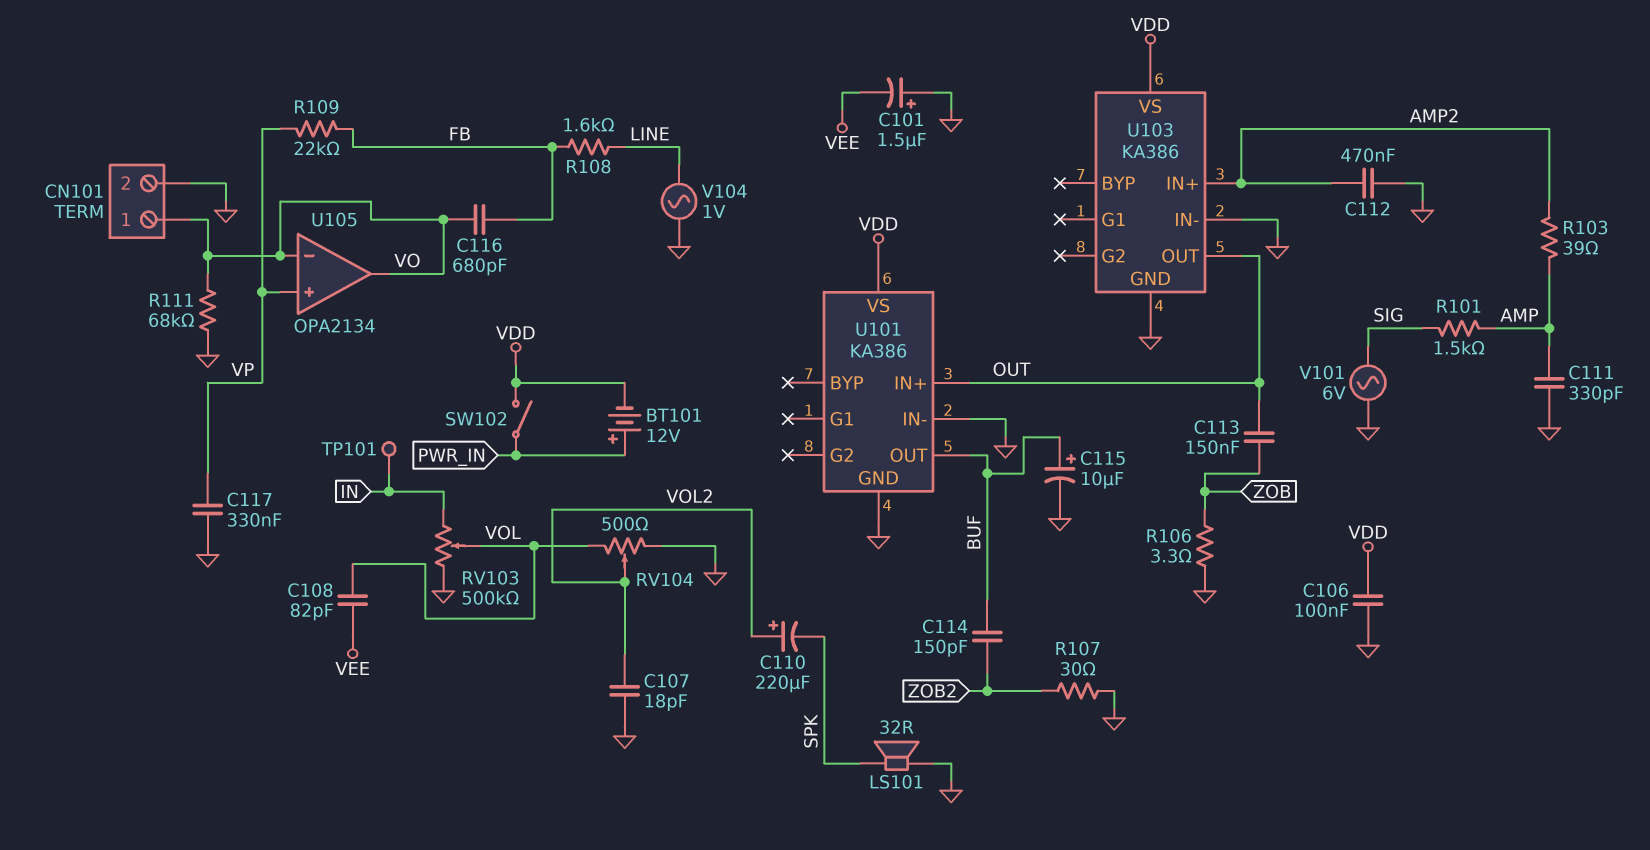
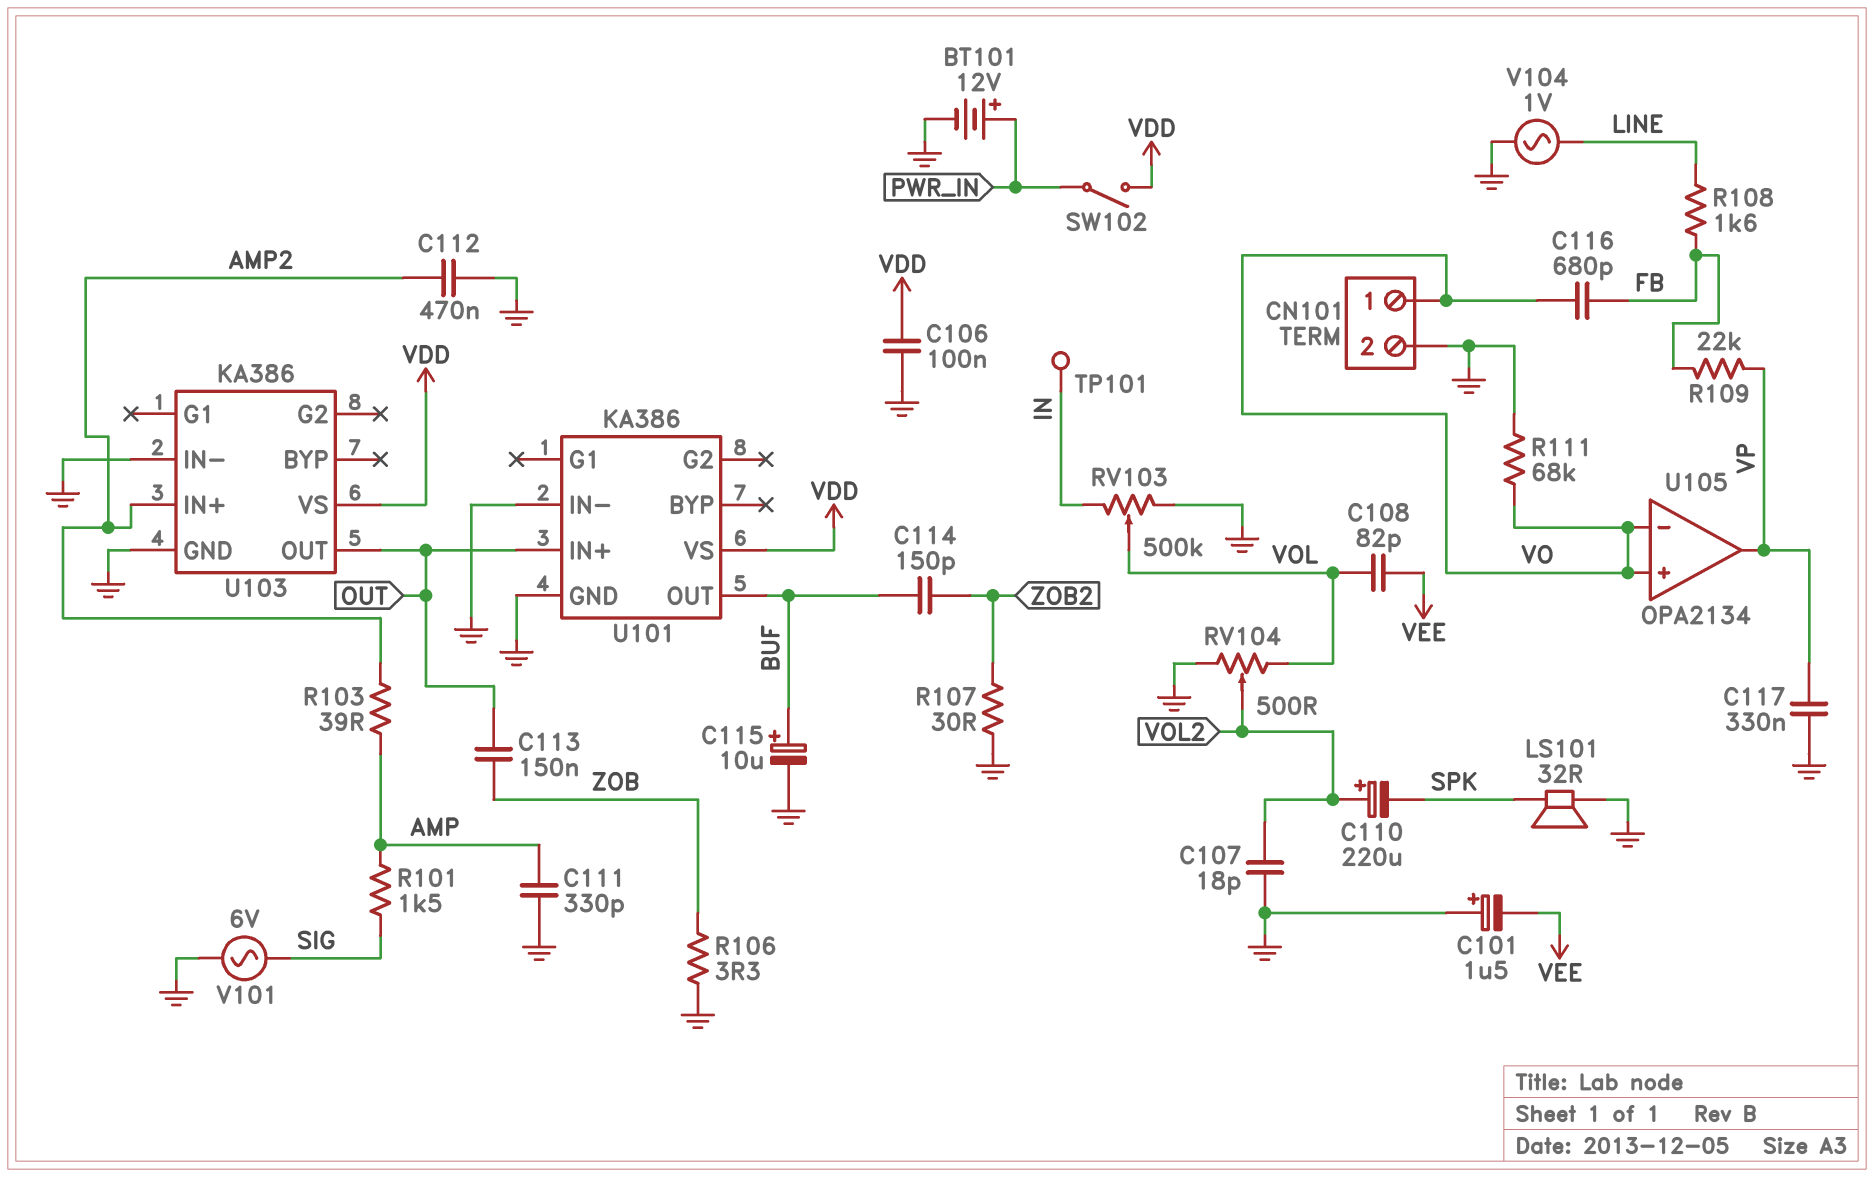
BT101: 12V (plus PWR_IN, minus VDD) -> 12V (plus PWR_IN, minus GND)
U105 pin in+: VP -> VO
U105 pin out: VO -> VP

